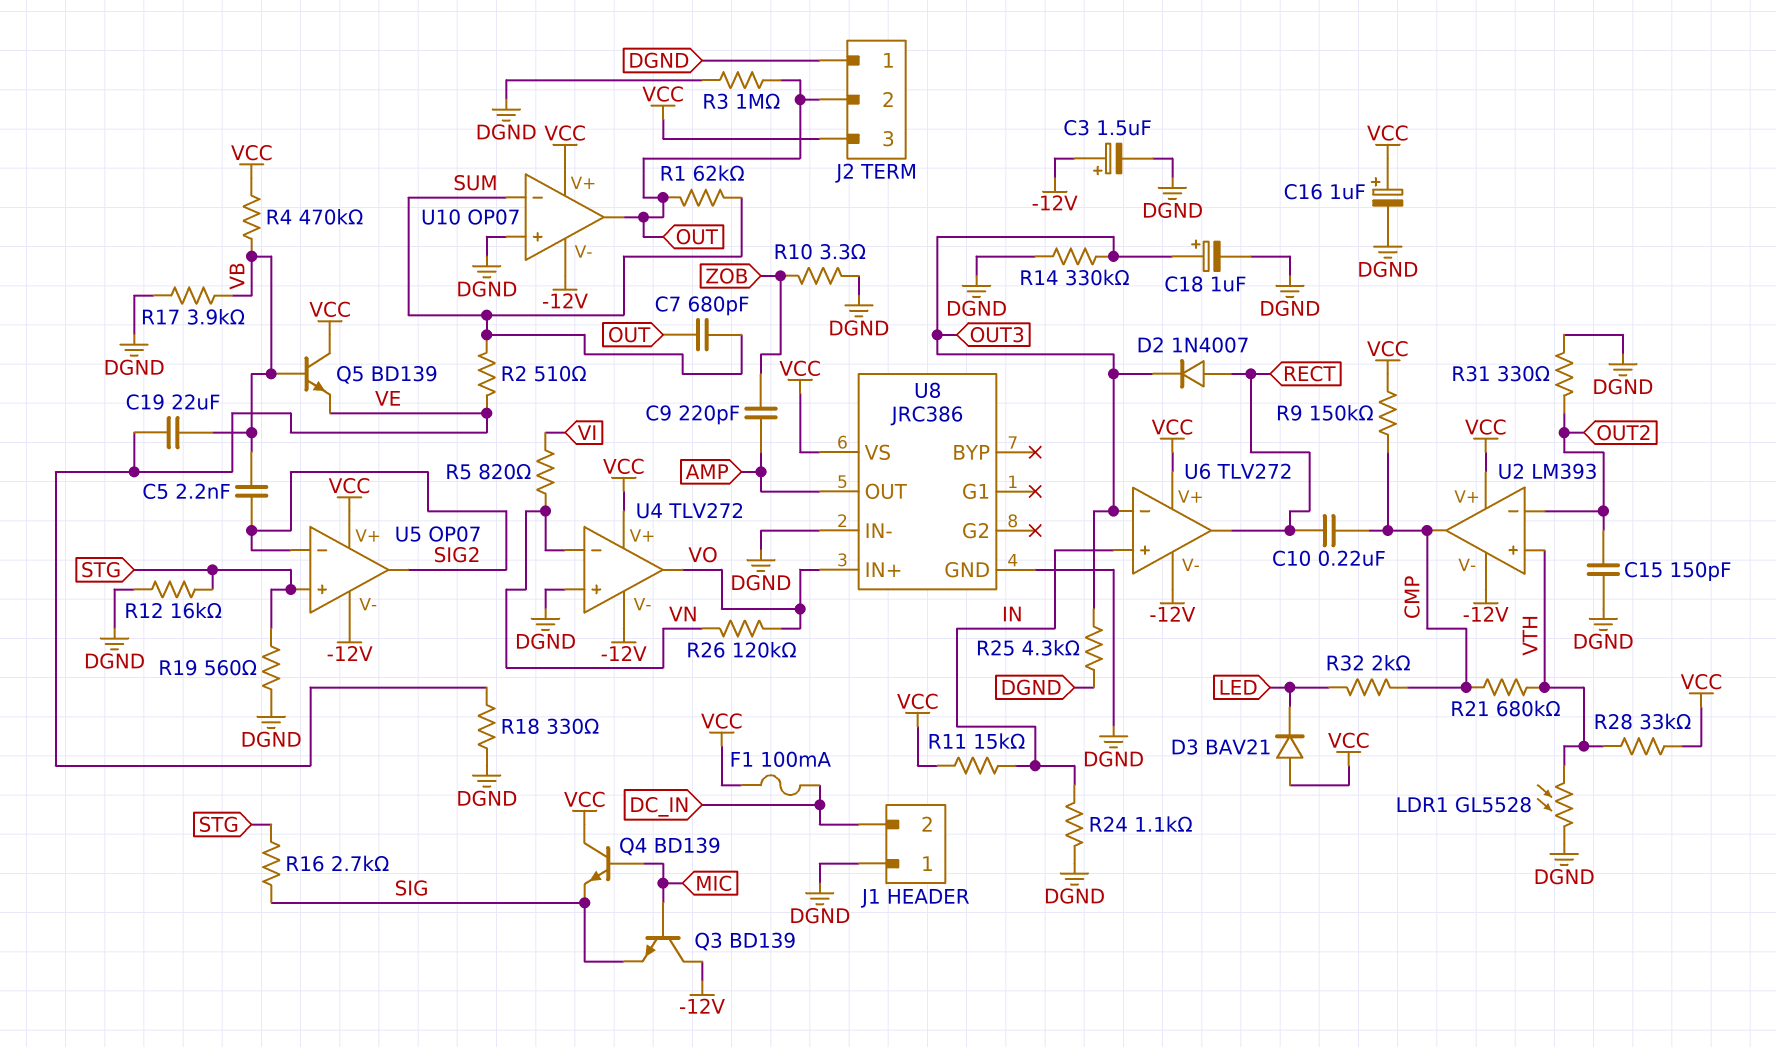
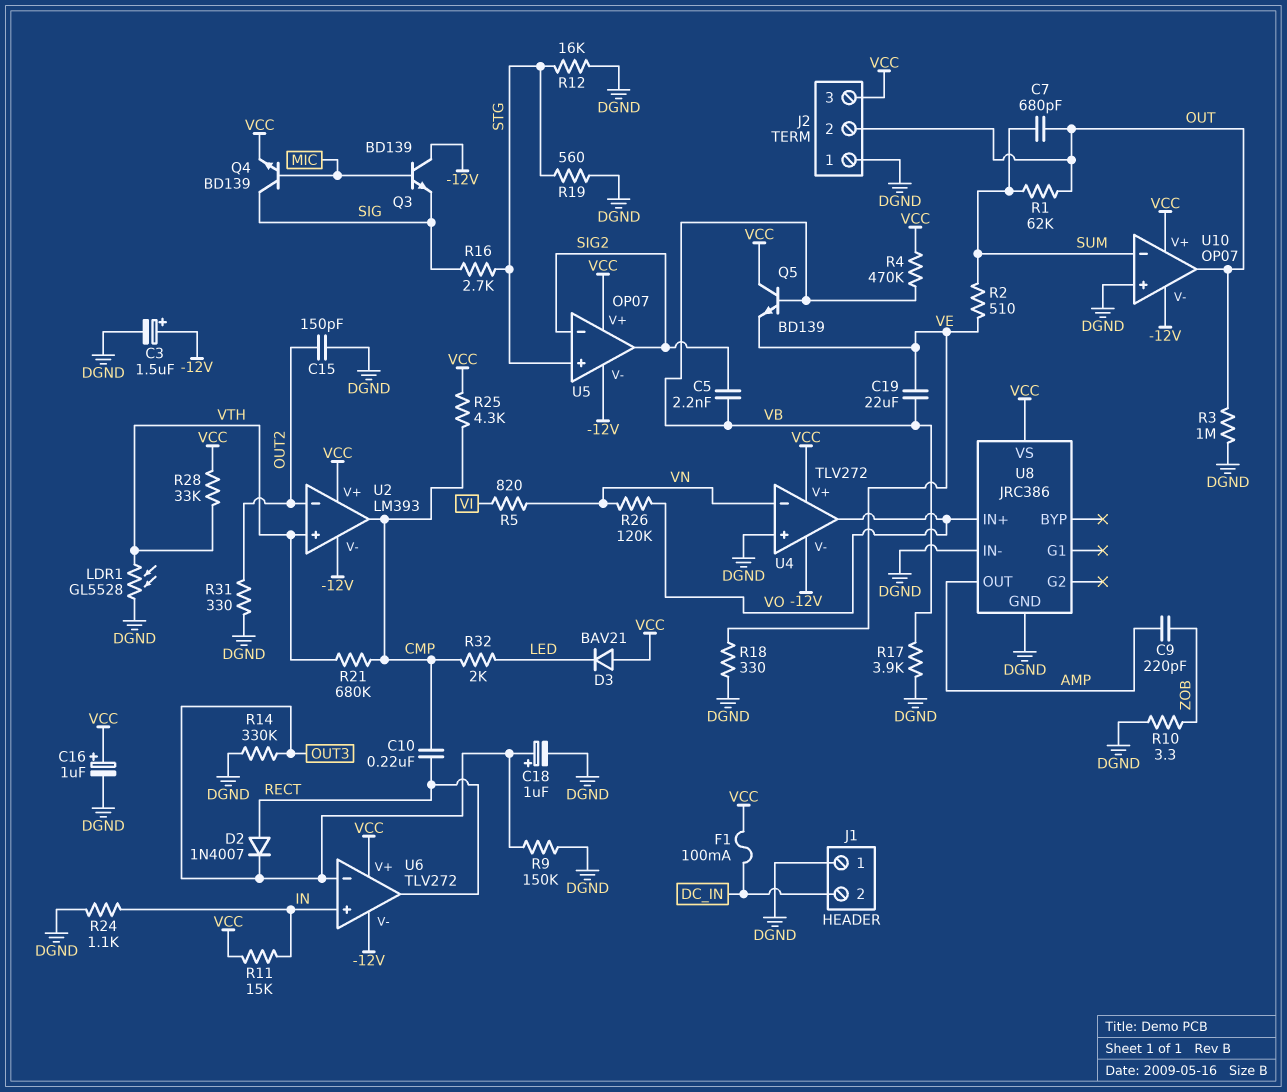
Q4: NPN BD139 (B MIC, C VCC, E SIG) -> NPN BD139 (B MIC, C SIG, E VCC)
R9: 150k (CMP, VCC) -> 150k (DGND, OUT3)
R25: 4.3k (DGND, OUT3) -> 4.3k (CMP, VCC)

